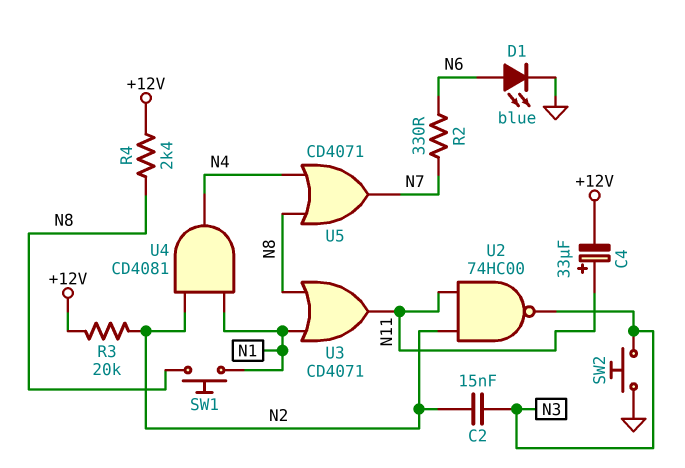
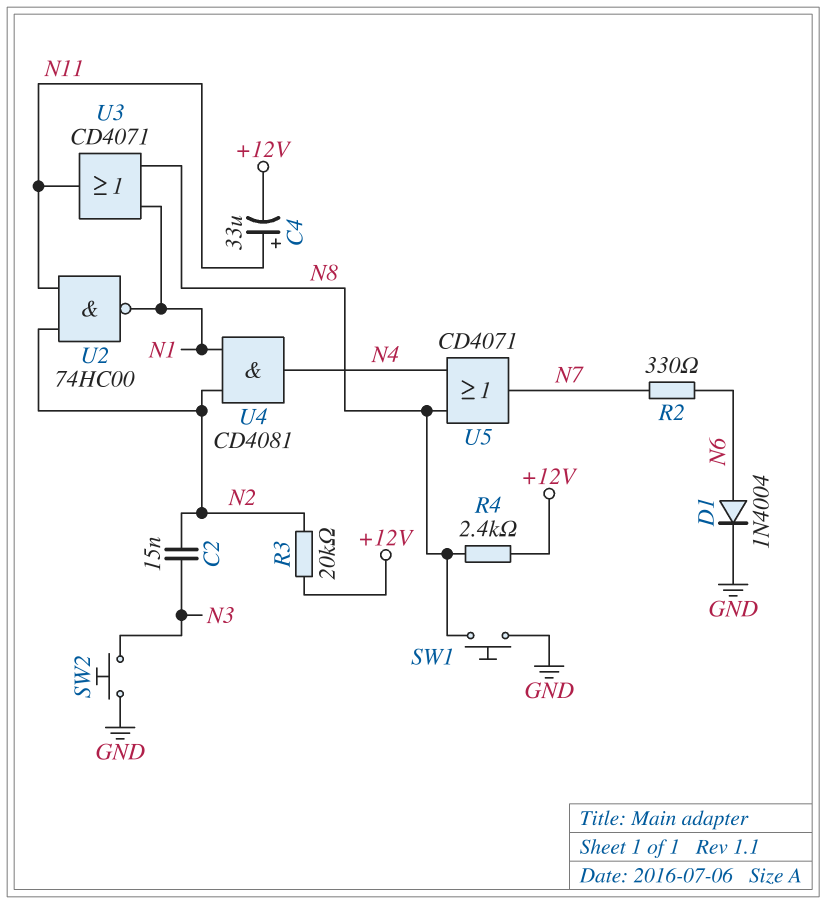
D1: LED blue (A N6, K GND) -> diode 1N4004 (A N6, K GND)
SW1: button (N1, N8) -> button (GND, N8)
U2: NAND 74HC00 (in N2, in N11, out N3) -> NAND 74HC00 (in N2, in N11, out N1)

